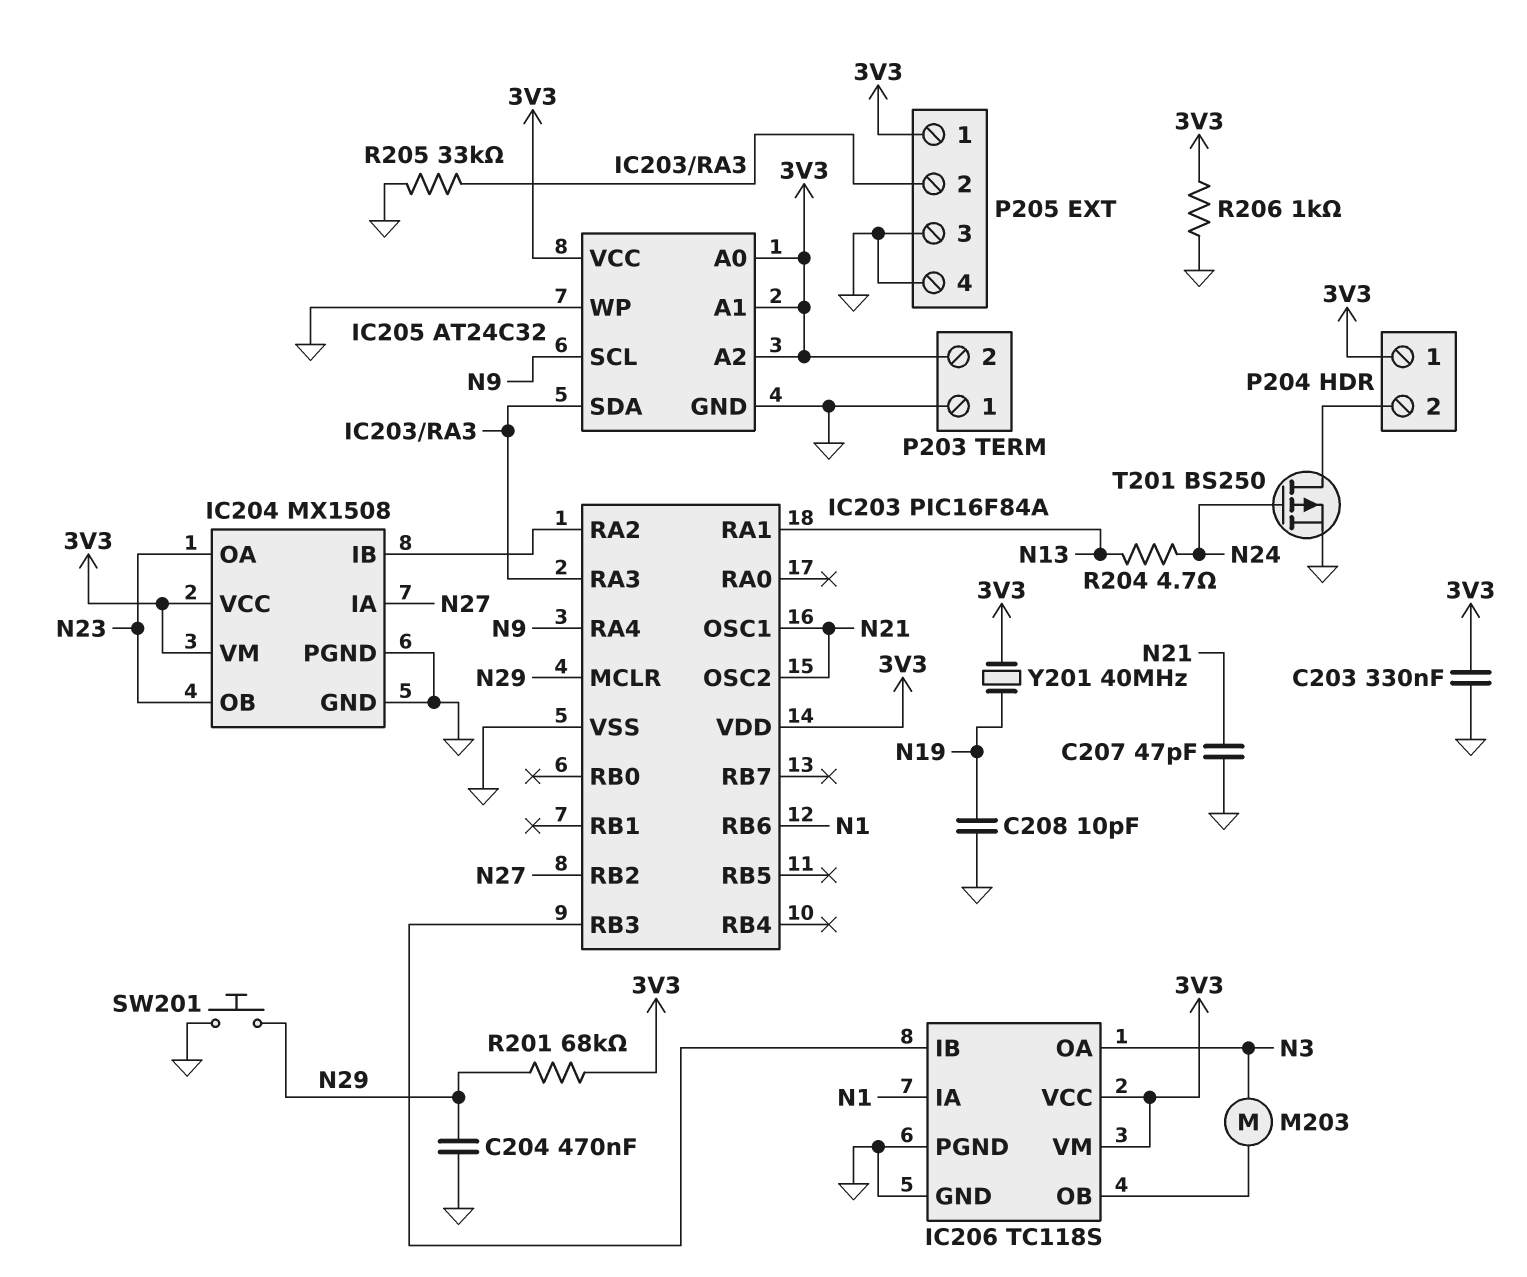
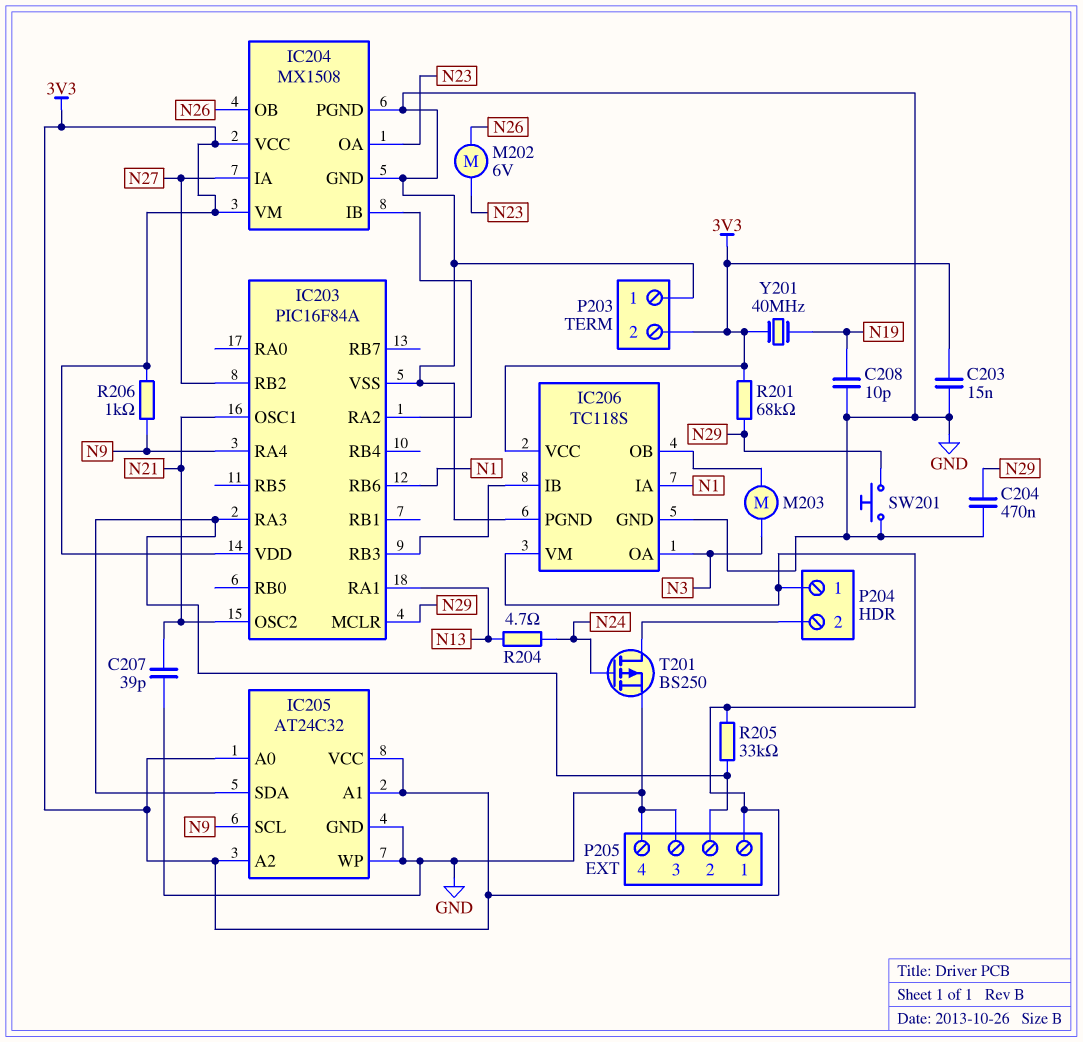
C203: 330nF (3V3, GND) -> 15nF (3V3, GND)
C207: 47pF (GND, N21) -> 39pF (GND, N21)
IC204 pin OB: N23 -> N26
M202: none -> motor 6V (N23, N26)
R205: 33k (GND, IC203/RA3) -> 33k (3V3, IC203/RA3)
R206: 1k (3V3, GND) -> 1k (3V3, N9)

